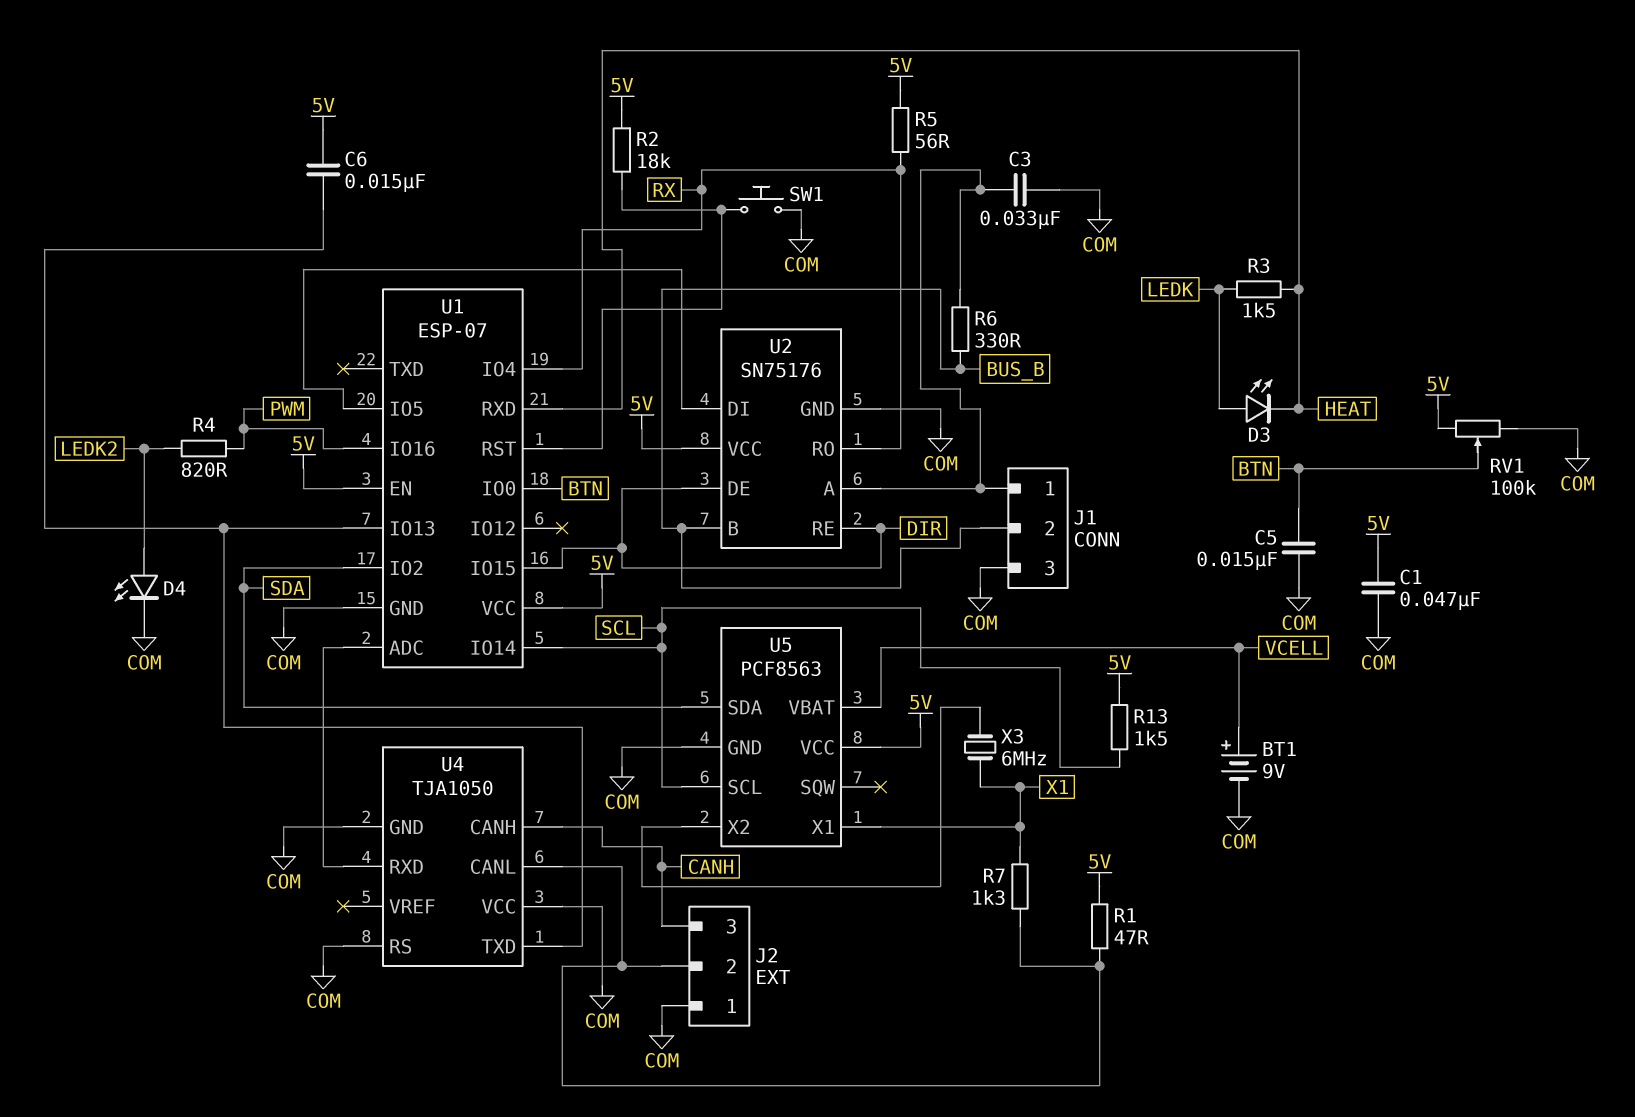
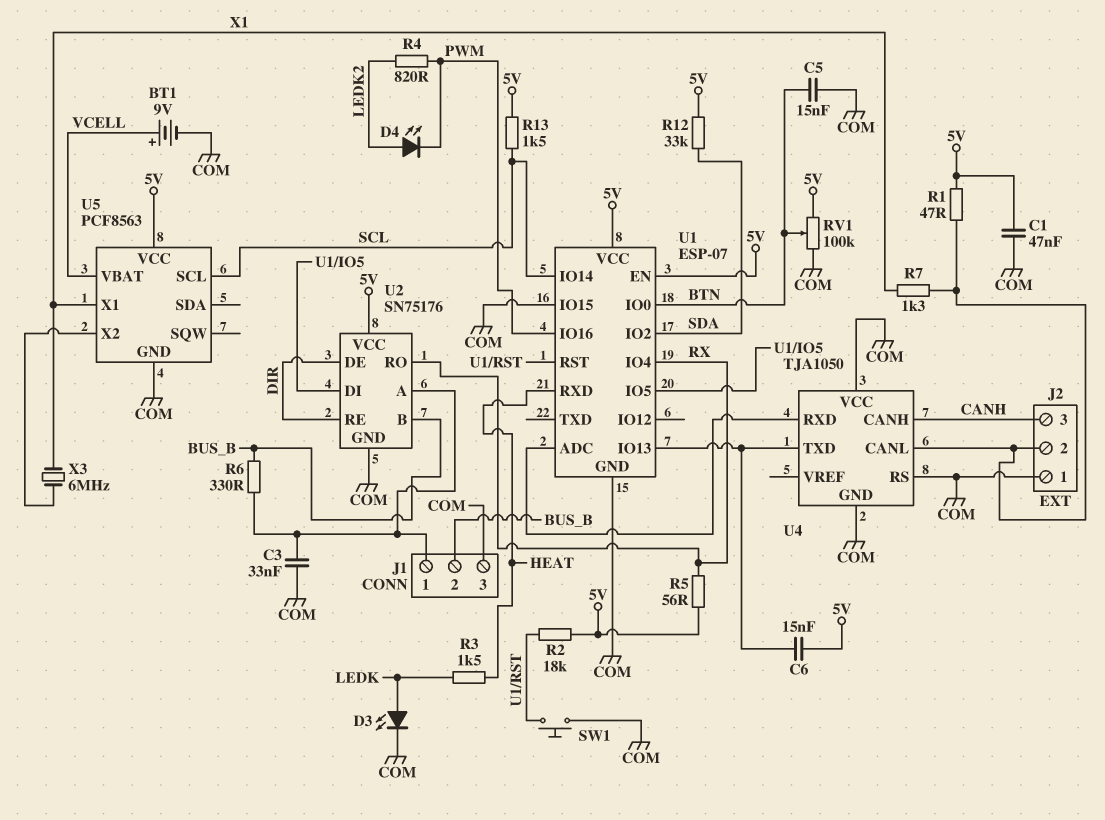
D3: LED (A LEDK, K HEAT) -> LED (A LEDK, K COM)
D4: LED (A LEDK2, K COM) -> LED (A LEDK2, K PWM)
R12: none -> 33k (5V, SDA)
U1 pin IO15: DIR -> COM
U5 pin SDA: SDA -> none

